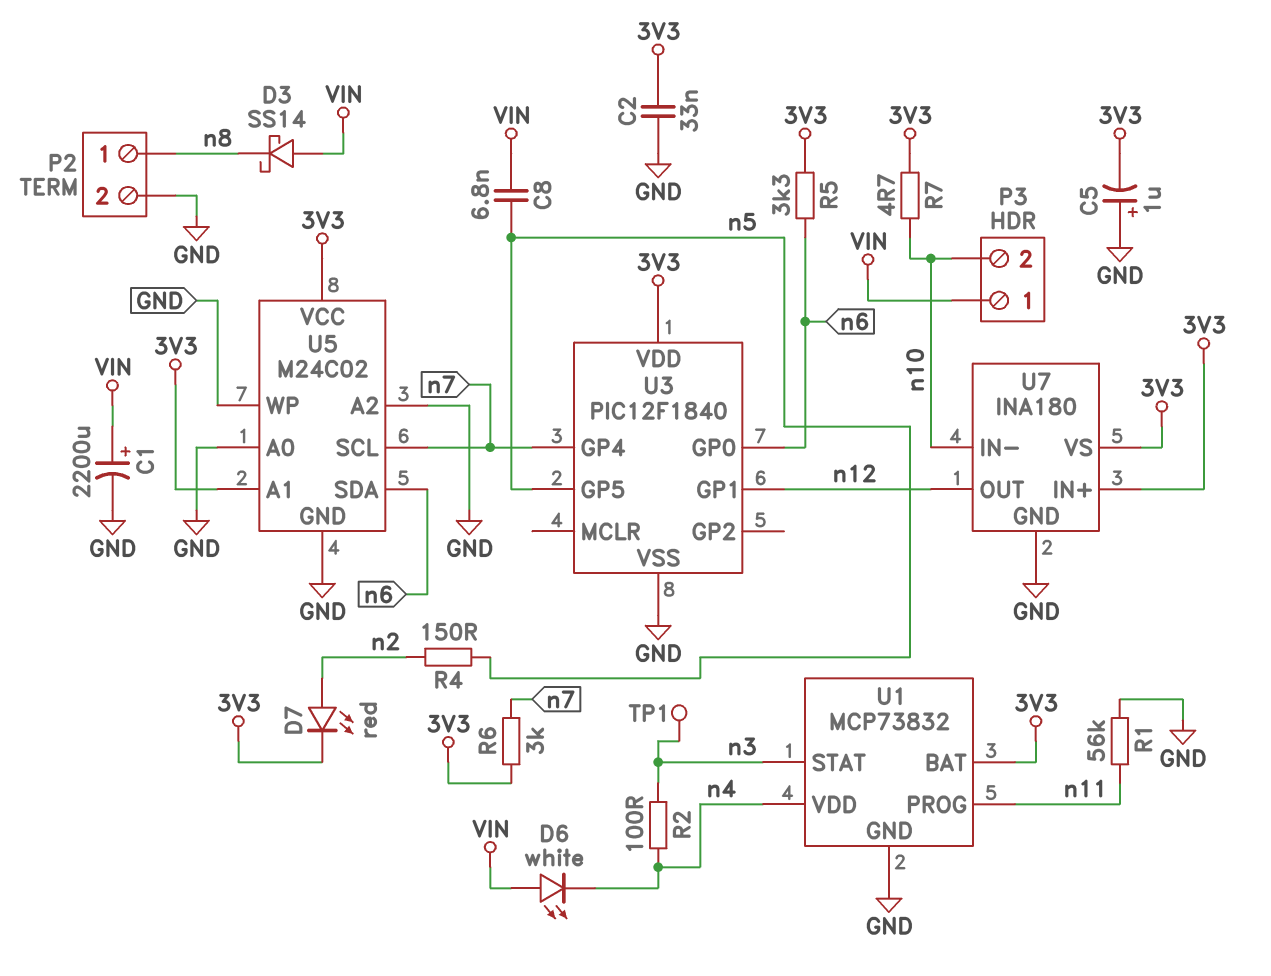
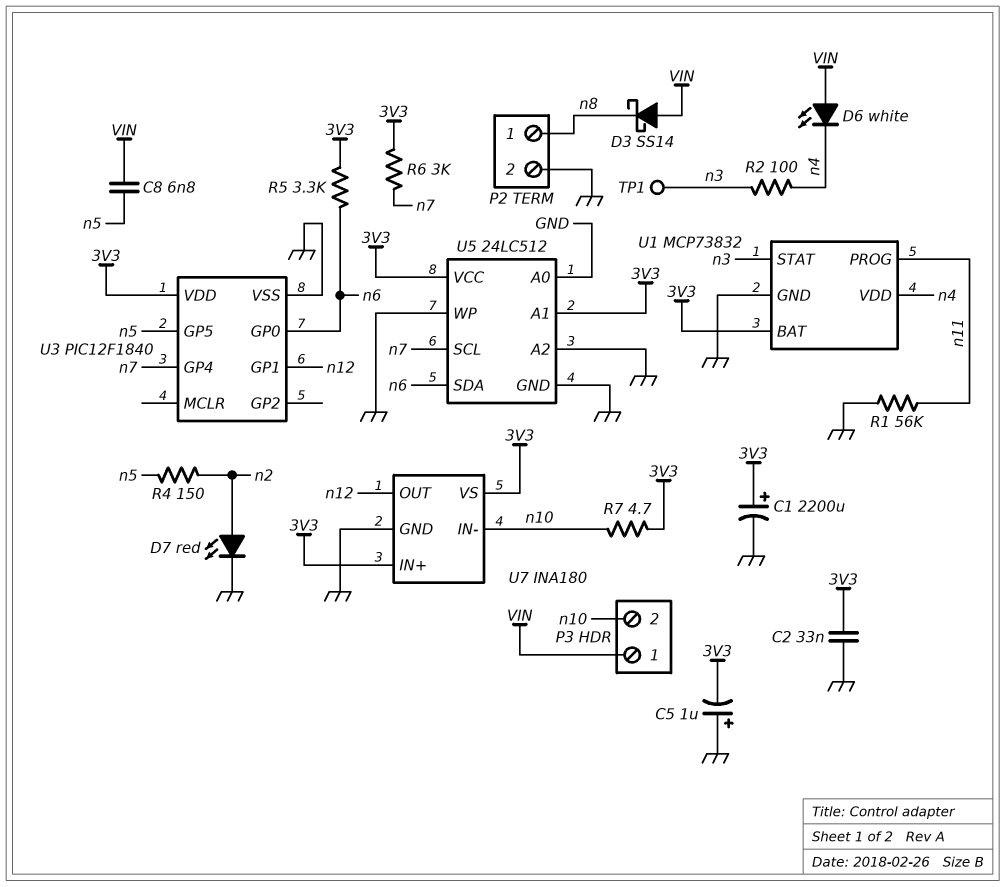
C1: 2200uF (plus VIN, minus GND) -> 2200uF (plus 3V3, minus GND)
D7: LED red (A n2, K 3V3) -> LED red (A n2, K GND)
U5: M24C02 -> 24LC512

